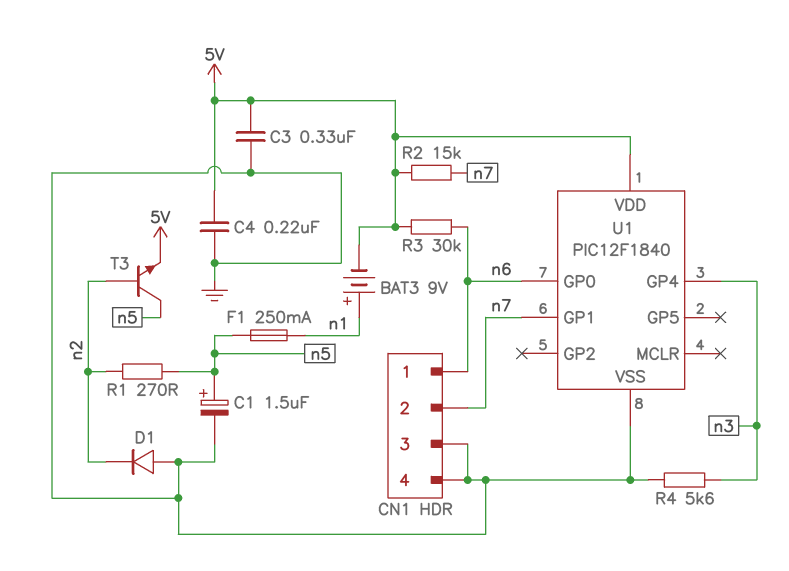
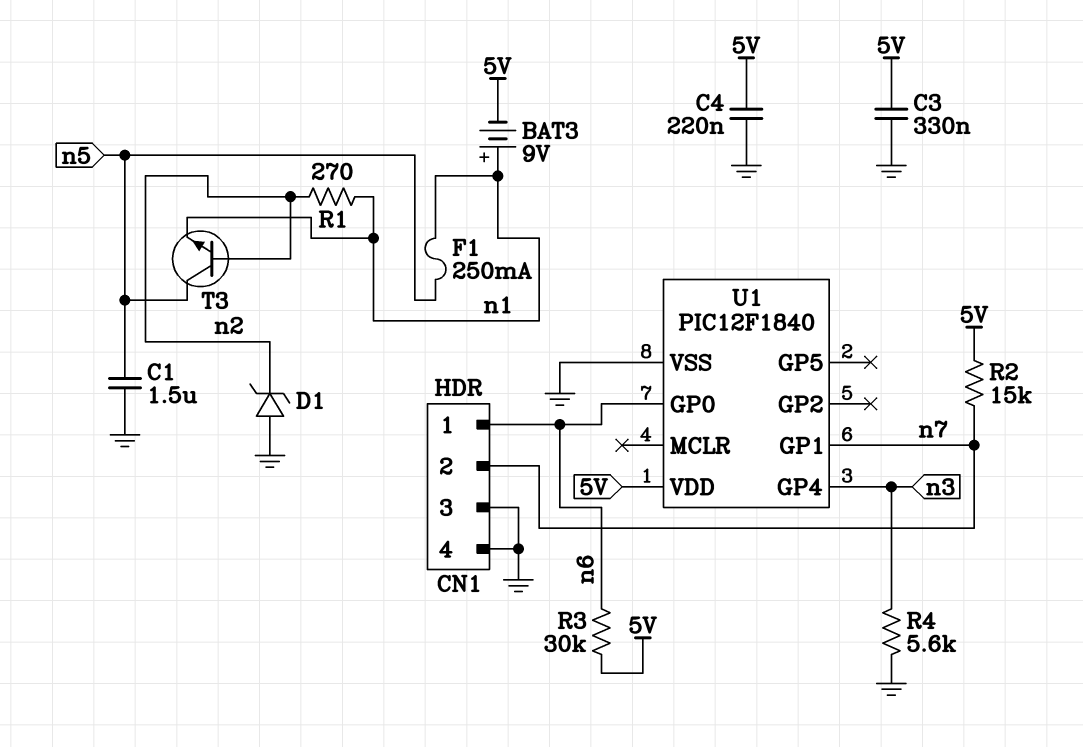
C1: 1.5uF (plus n5, minus GND) -> 1.5uF (GND, n5)
D1: diode (A GND, K n2) -> zener (A GND, K n2)
R1: 270 (n2, n5) -> 270 (n1, n2)
T3: NPN (B n2, C n5, E 5V) -> NPN (B n2, C n5, E n1)

